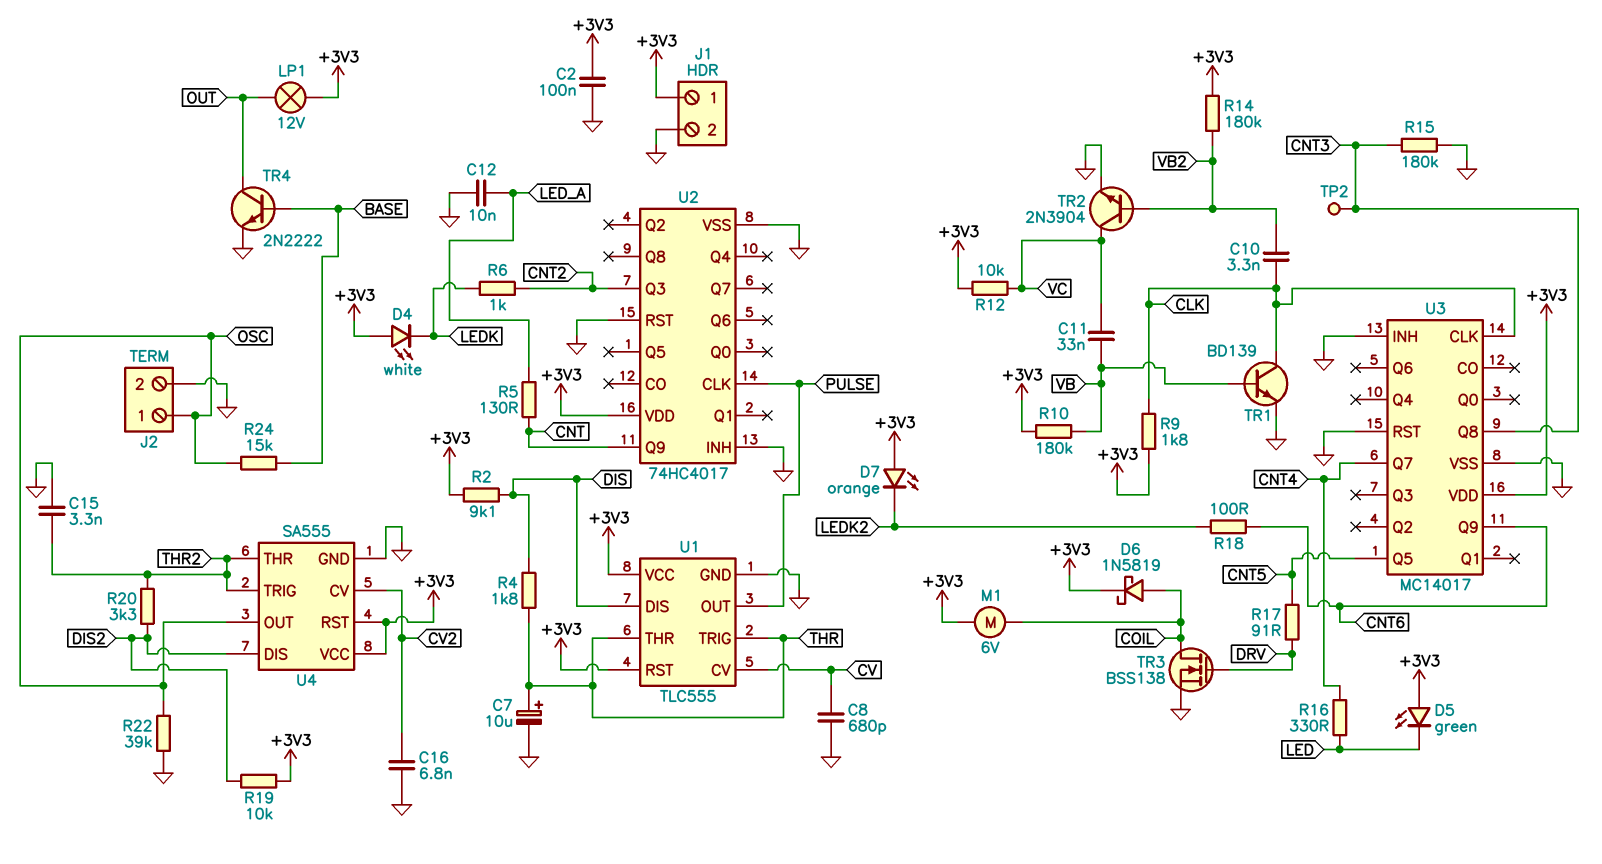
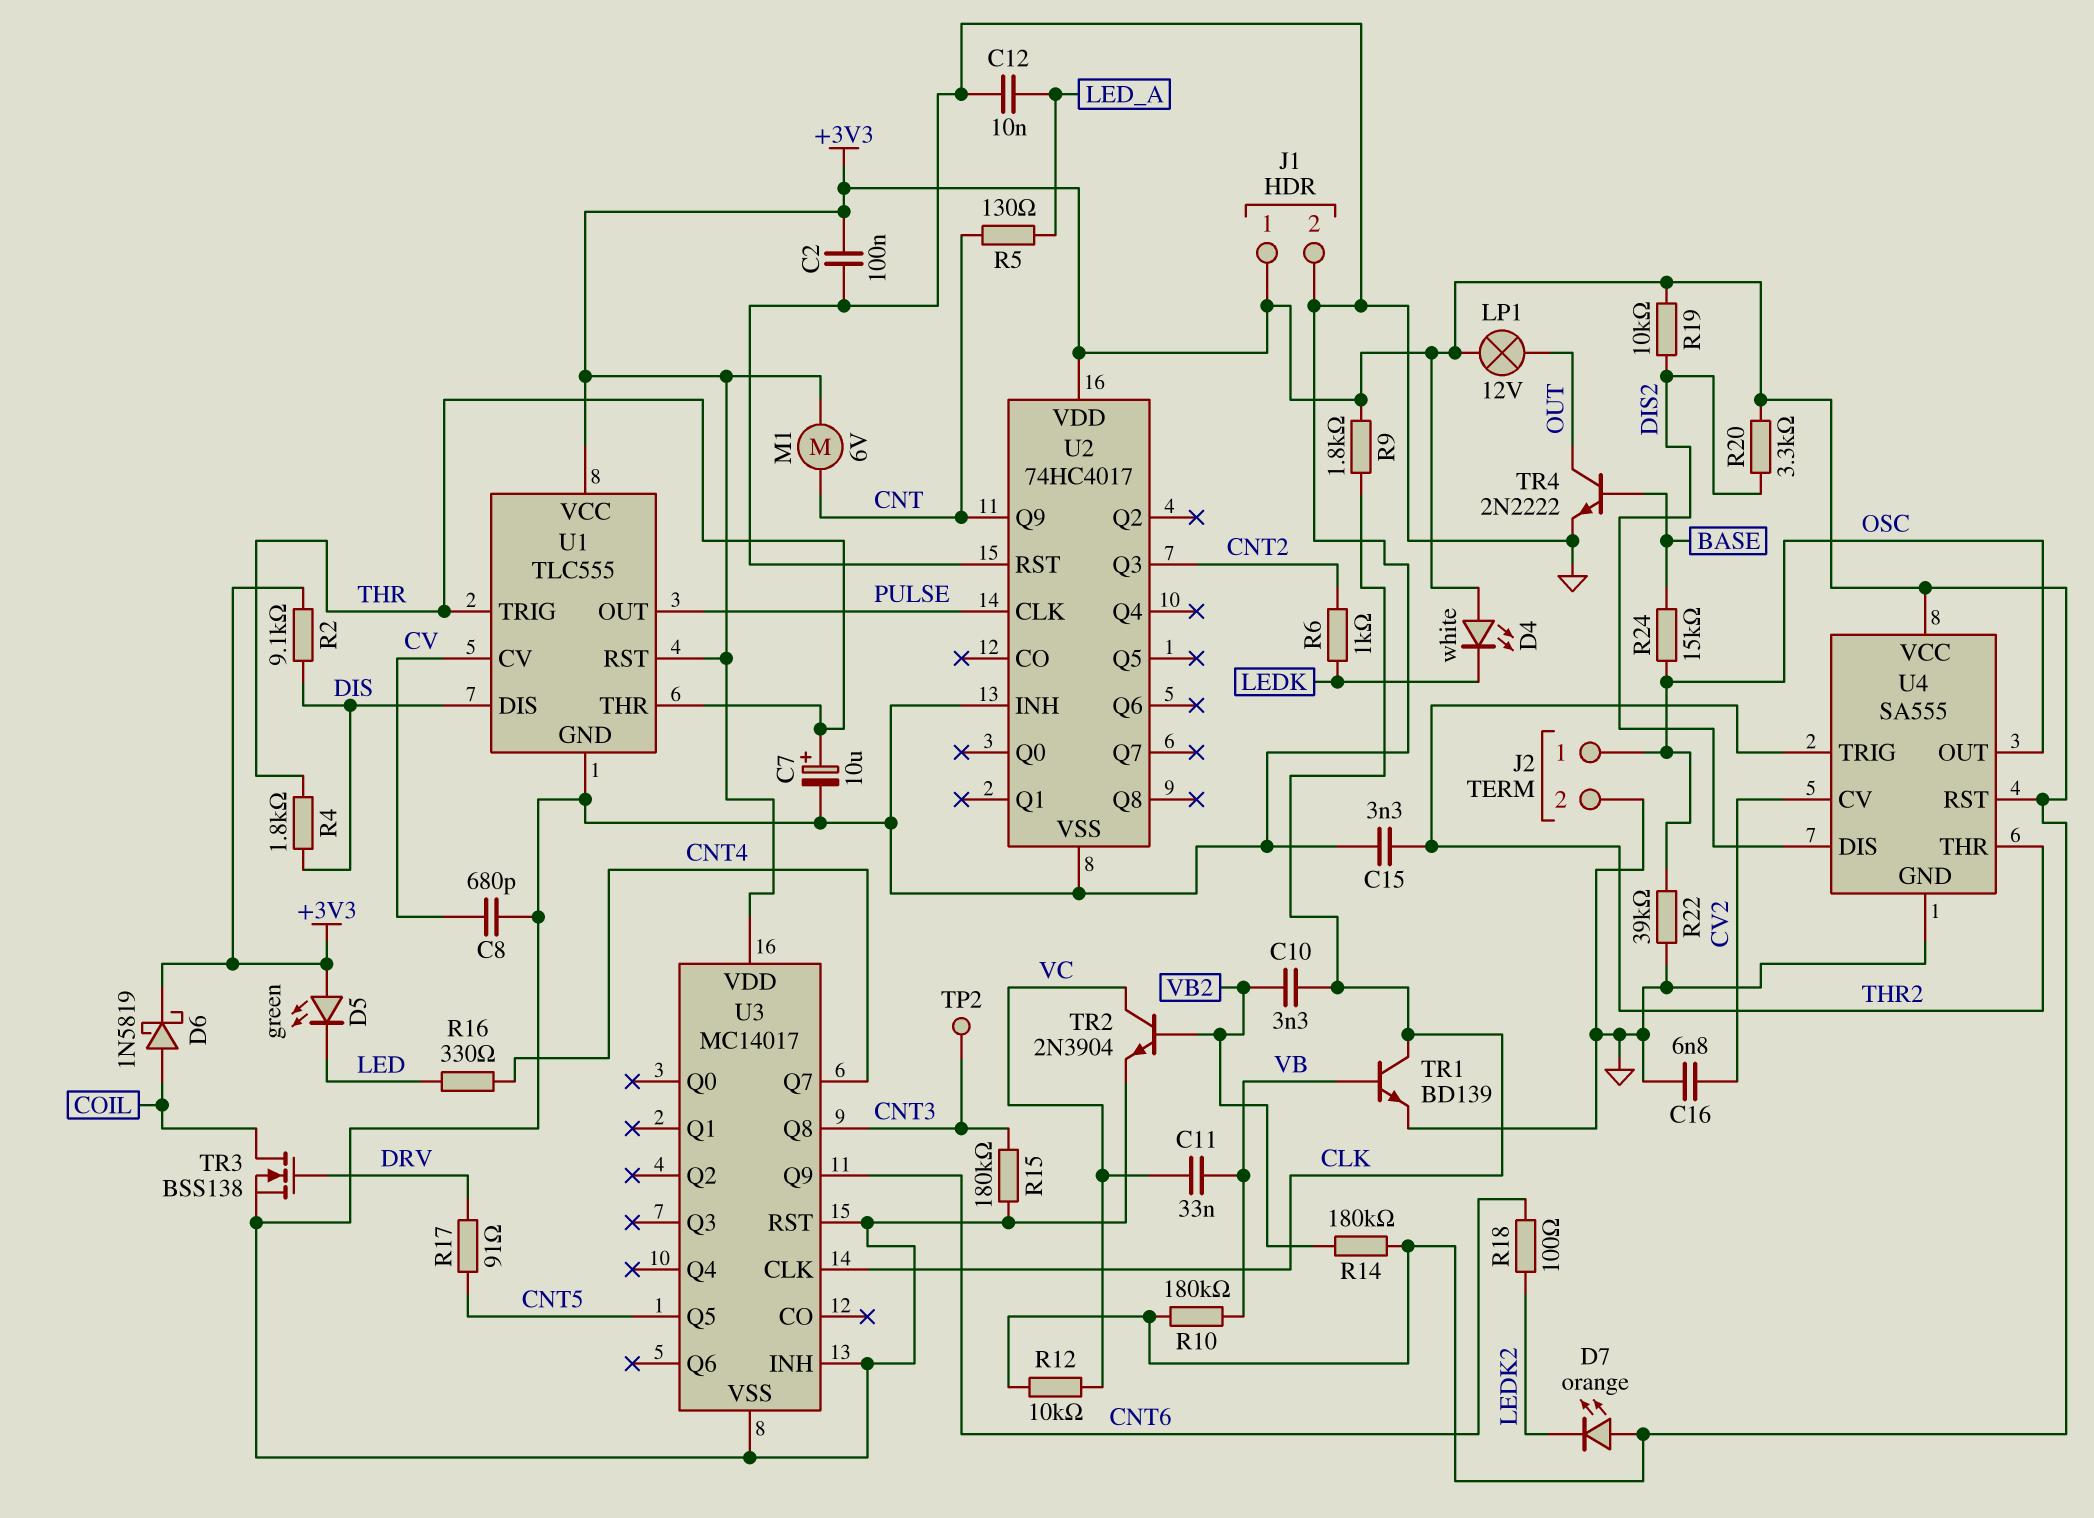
M1: motor 6V (+3V3, COIL) -> motor 6V (+3V3, CNT)
R20: 3.3k (DIS2, THR2) -> 3.3k (+3V3, DIS2)

